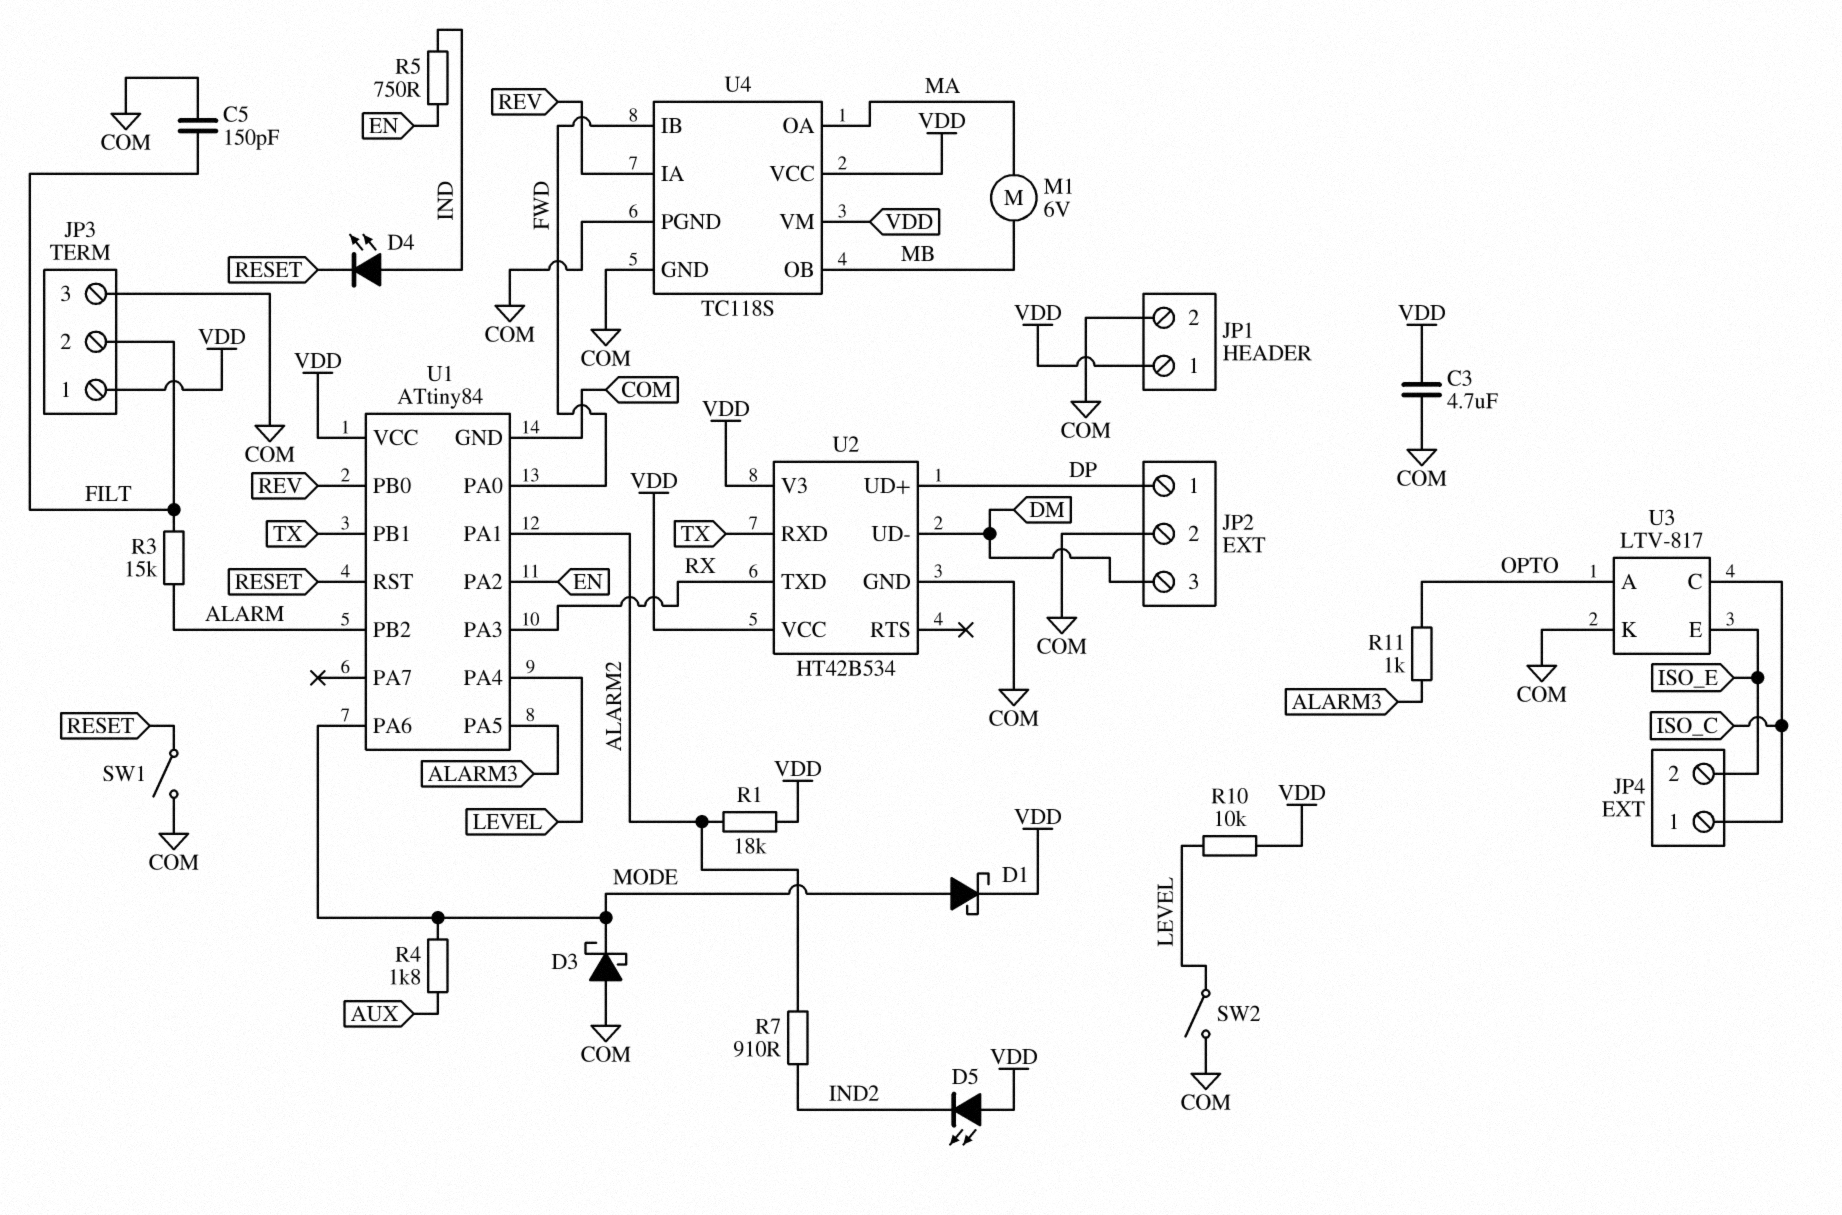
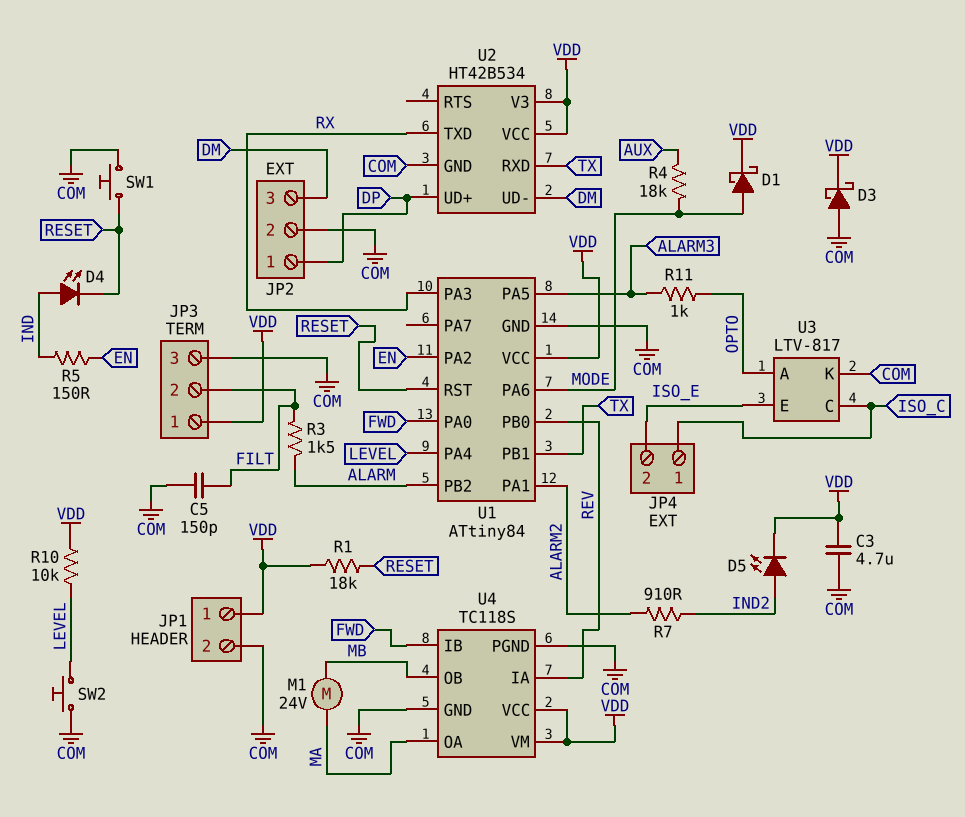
D3: schottky (A COM, K MODE) -> schottky (A COM, K VDD)
D5: LED (A VDD, K IND2) -> LED (A IND2, K VDD)
M1: motor 6V (MA, MB) -> motor 24V (MA, MB)
R1: 18k (ALARM2, VDD) -> 18k (RESET, VDD)
R3: 15k (ALARM, FILT) -> 1.5k (ALARM, FILT)
R4: 1.8k (AUX, MODE) -> 18k (AUX, MODE)
R5: 750 (EN, IND) -> 150 (EN, IND)
SW1: switch (COM, RESET) -> button (COM, RESET)
SW2: switch (COM, LEVEL) -> button (COM, LEVEL)

